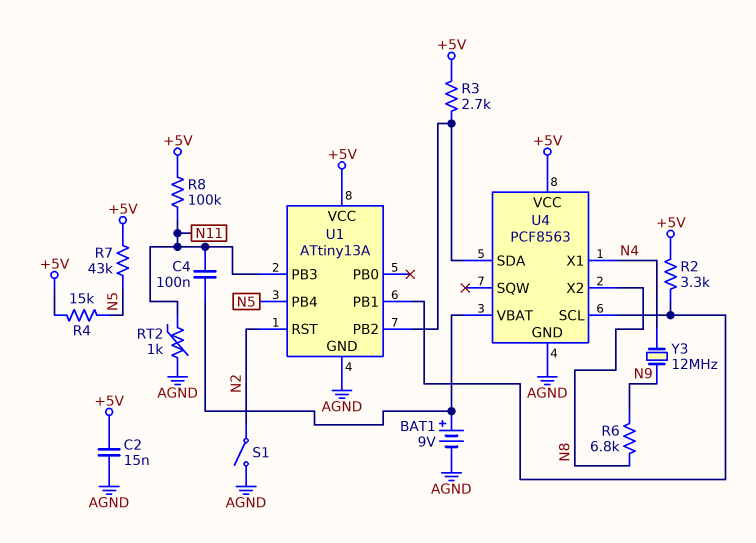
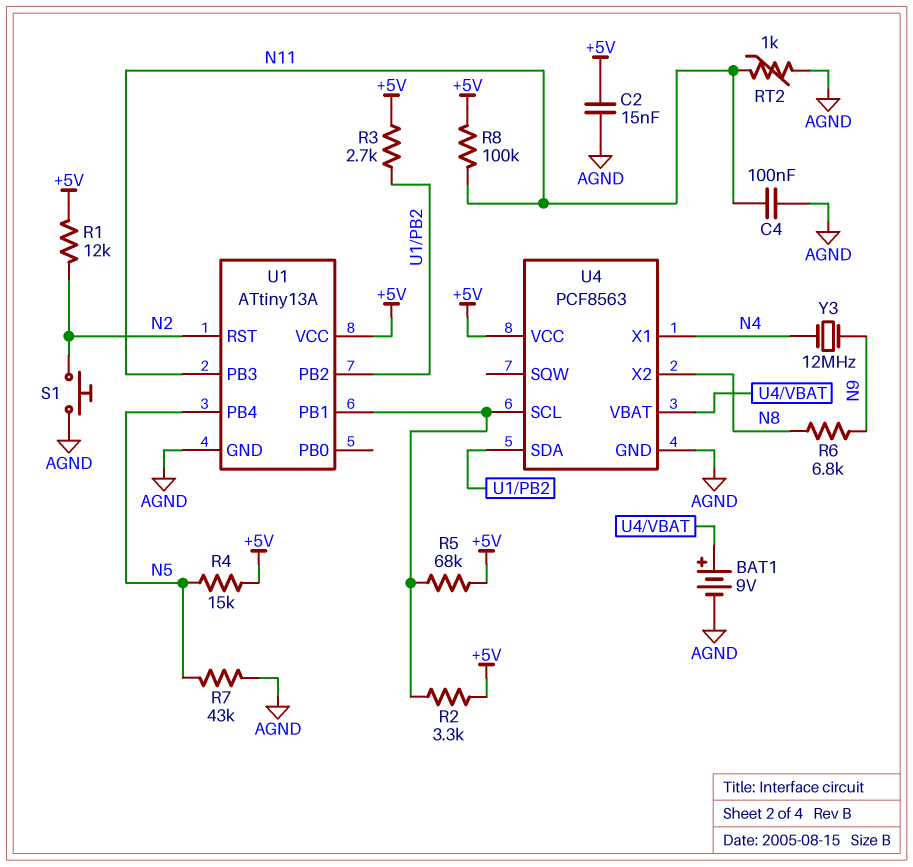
C4: 100nF (N11, U4/VBAT) -> 100nF (AGND, N11)
R1: none -> 12k (+5V, N2)
R5: none -> 68k (+5V, U1/PB1)
R7: 43k (+5V, N5) -> 43k (AGND, N5)
S1: switch (AGND, N2) -> button (AGND, N2)

